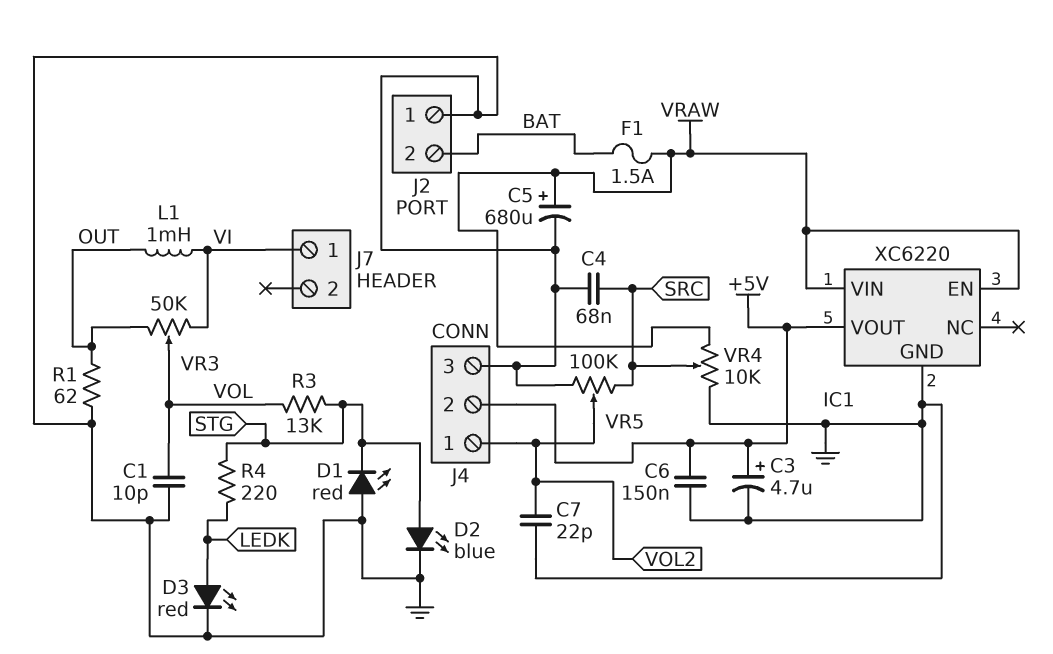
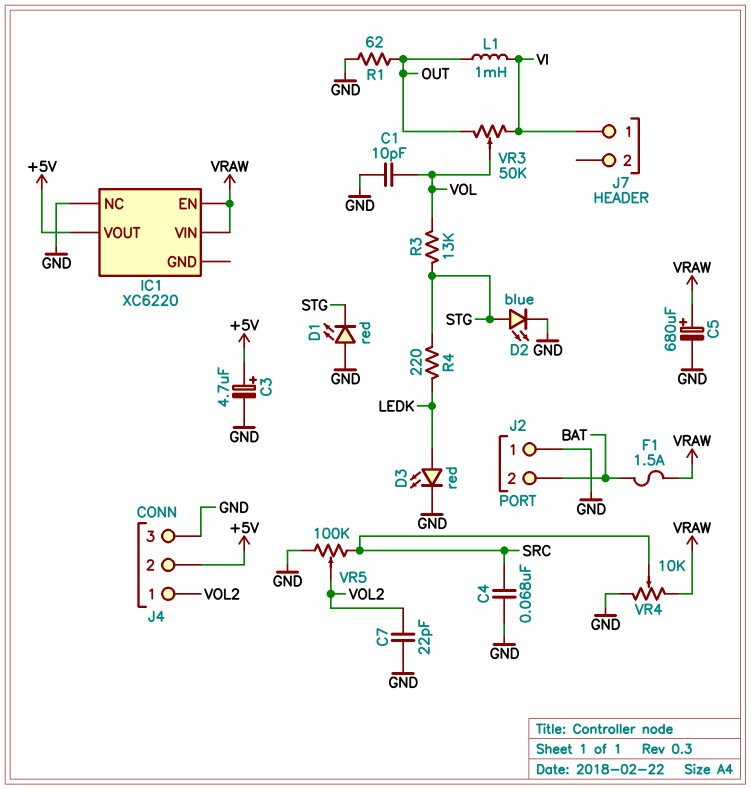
C6: 150nF (+5V, GND) -> none
IC1 pin GND: GND -> none
IC1 pin NC: none -> GND

